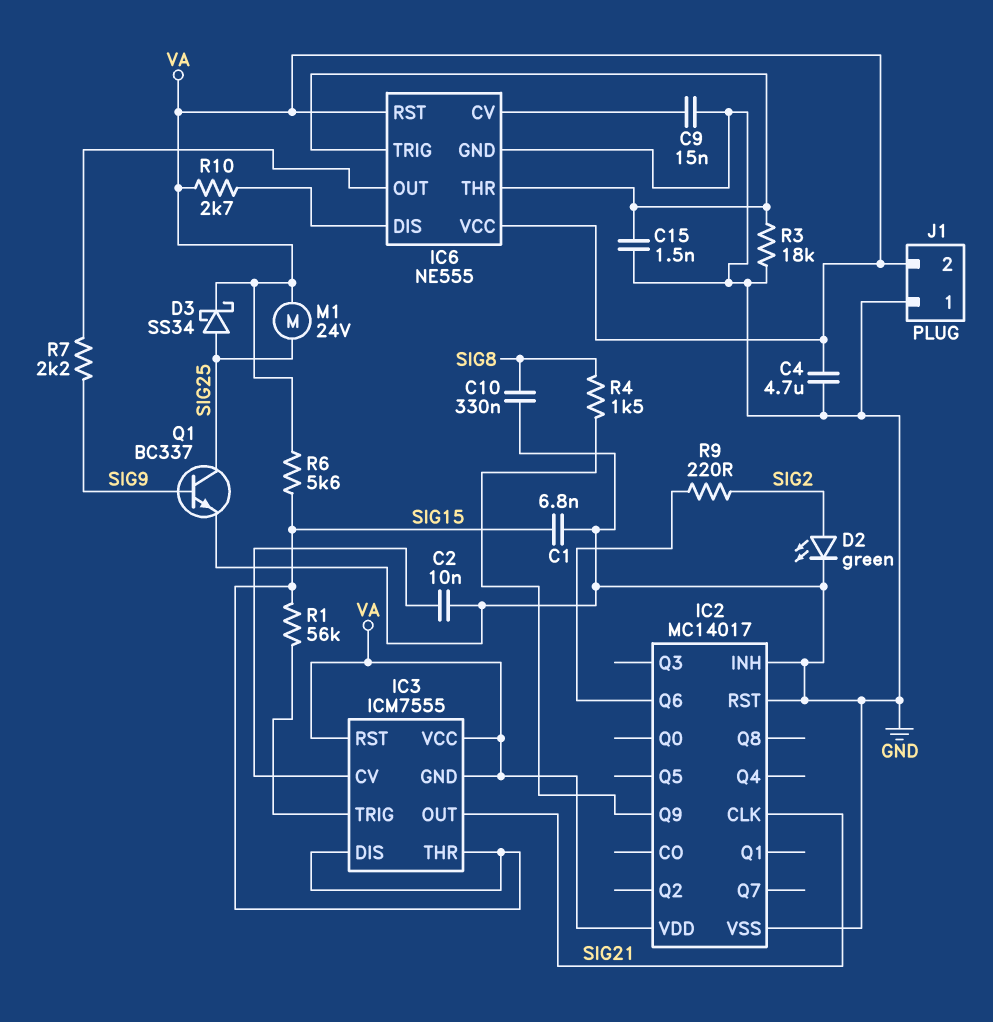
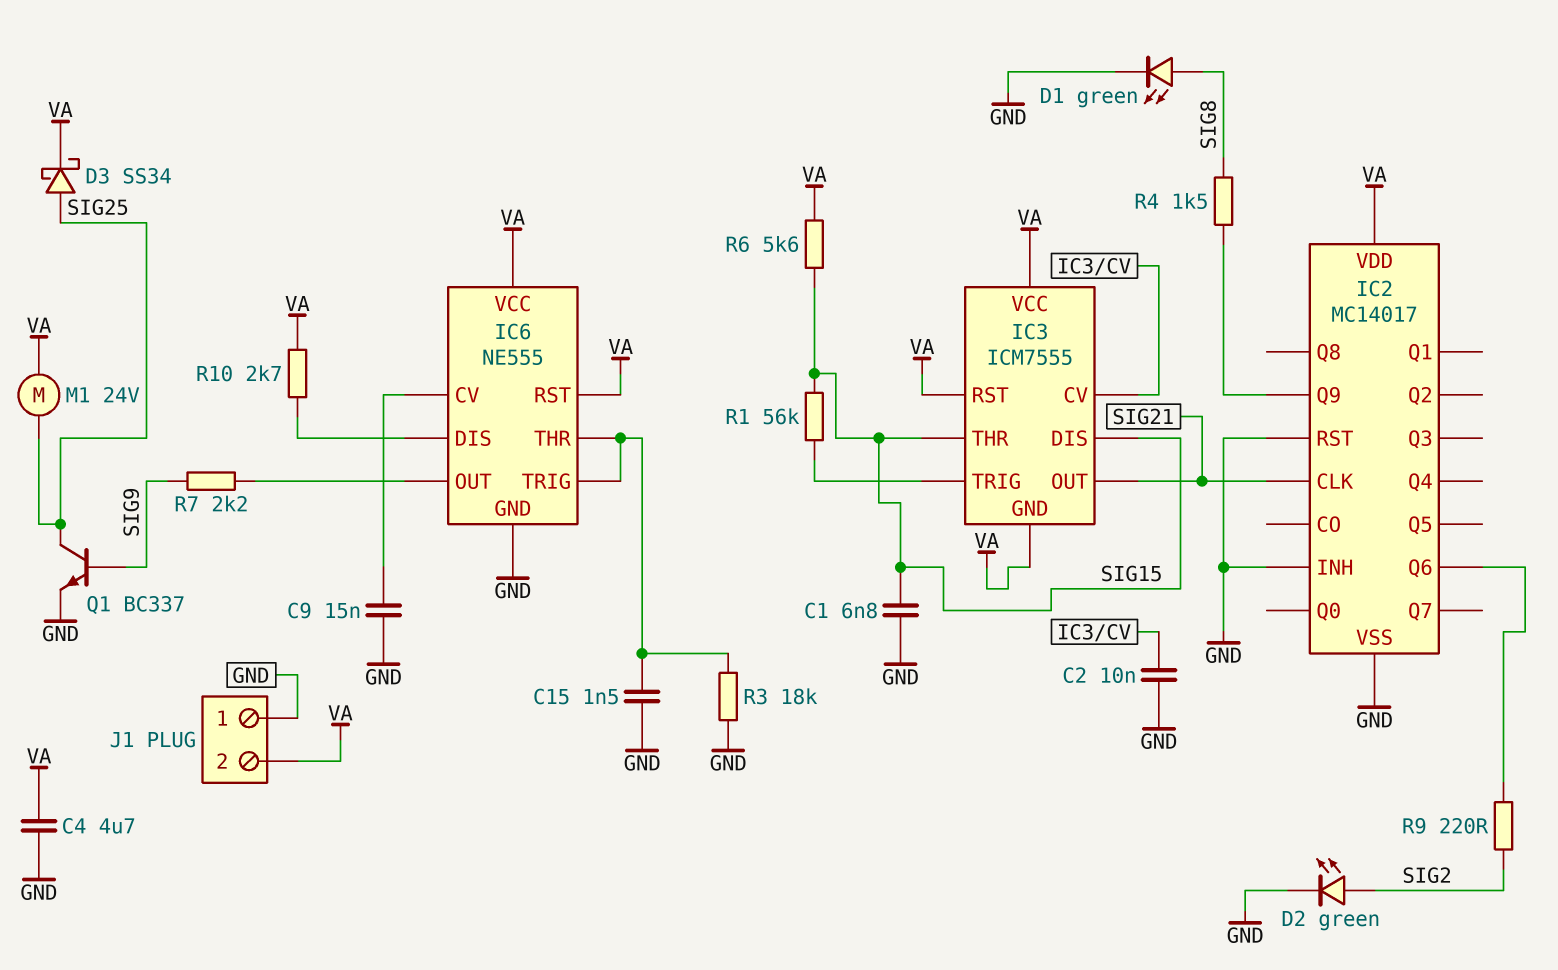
C10: 330nF (GND, SIG8) -> none
D1: none -> LED green (A SIG8, K GND)

